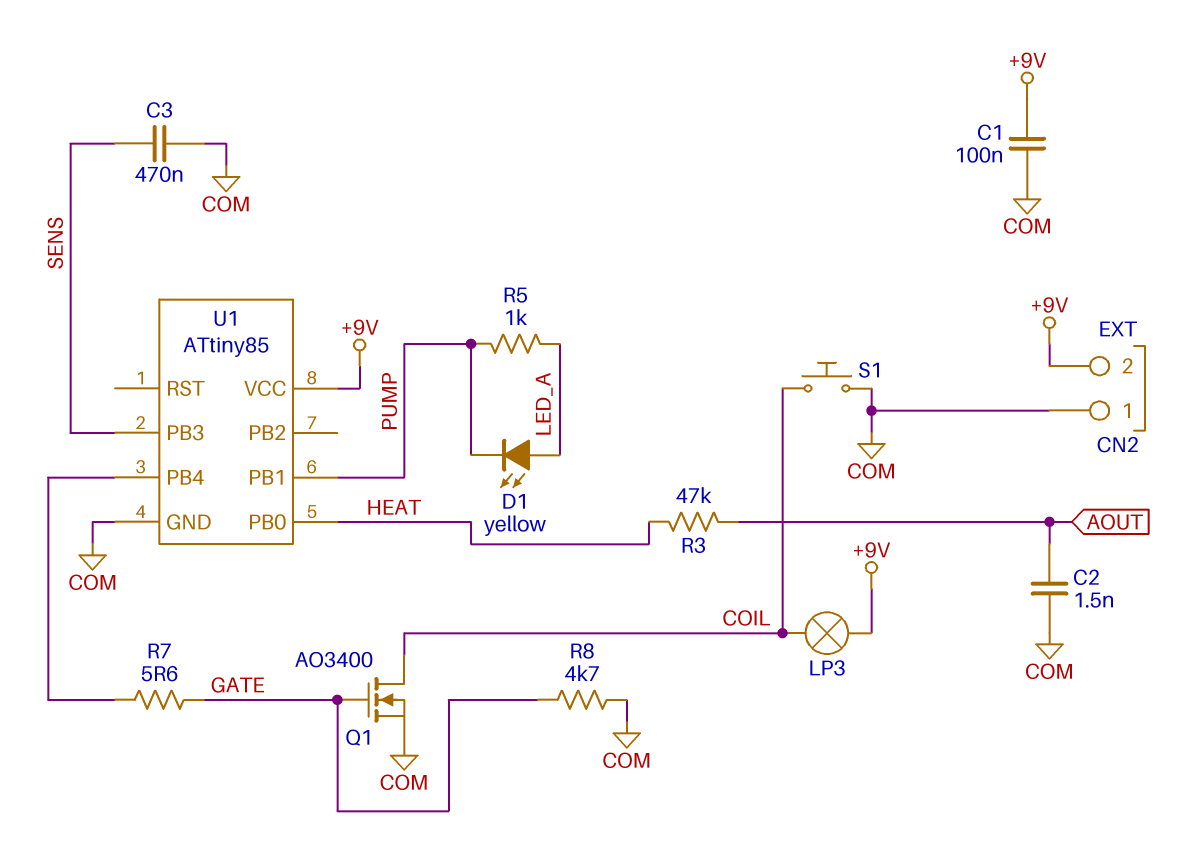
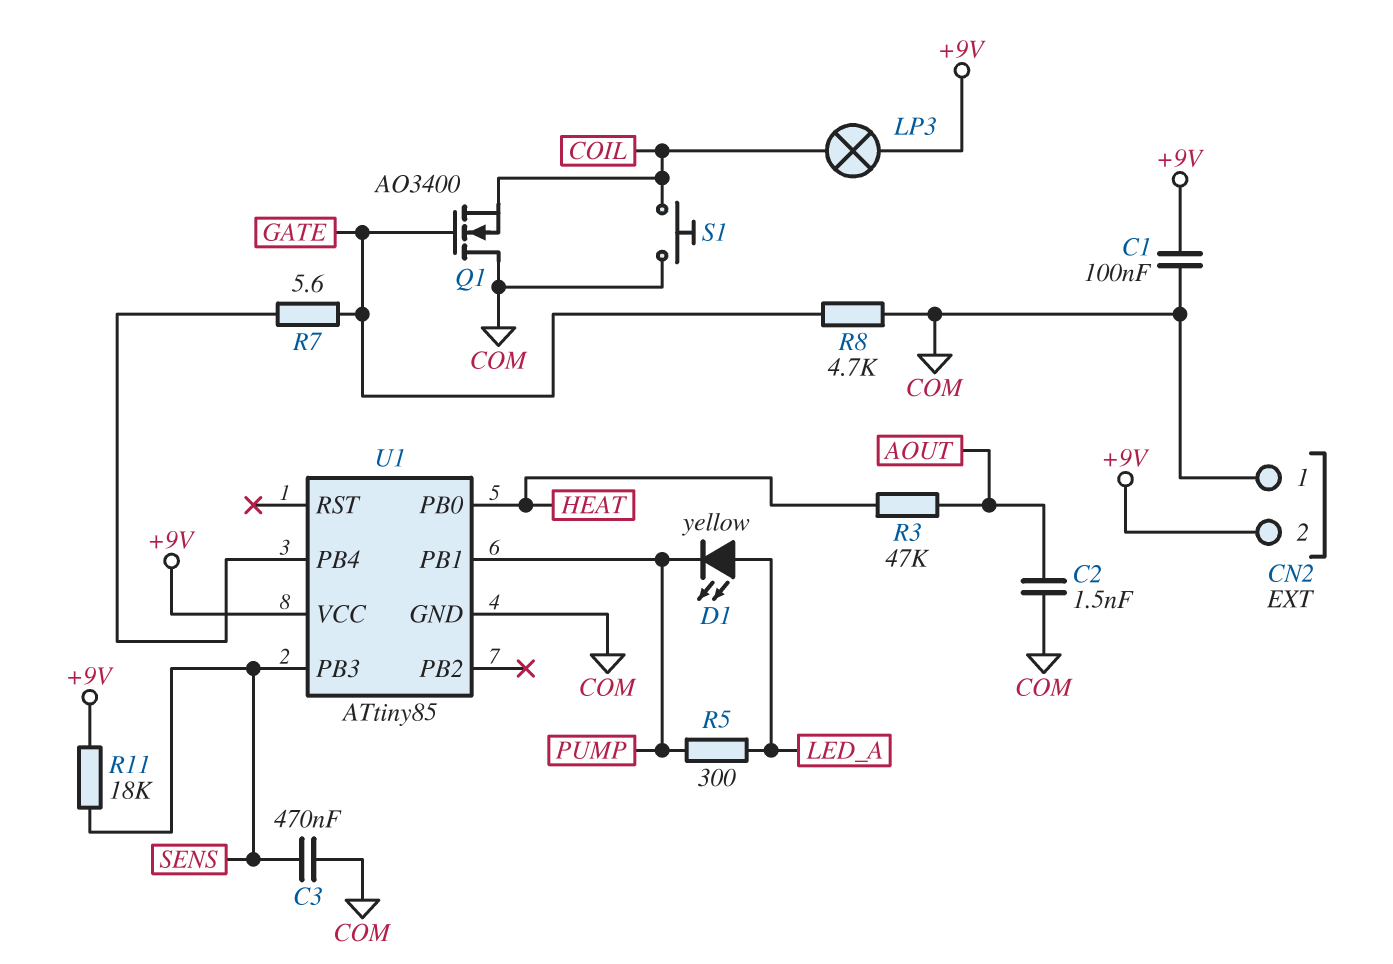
Q1: NMOS AO3400 (G GATE, D COIL, S COM) -> NMOS AO3400 (G GATE, D COM, S COIL)
R5: 1k (LED_A, PUMP) -> 300 (LED_A, PUMP)
R11: none -> 18k (+9V, SENS)

